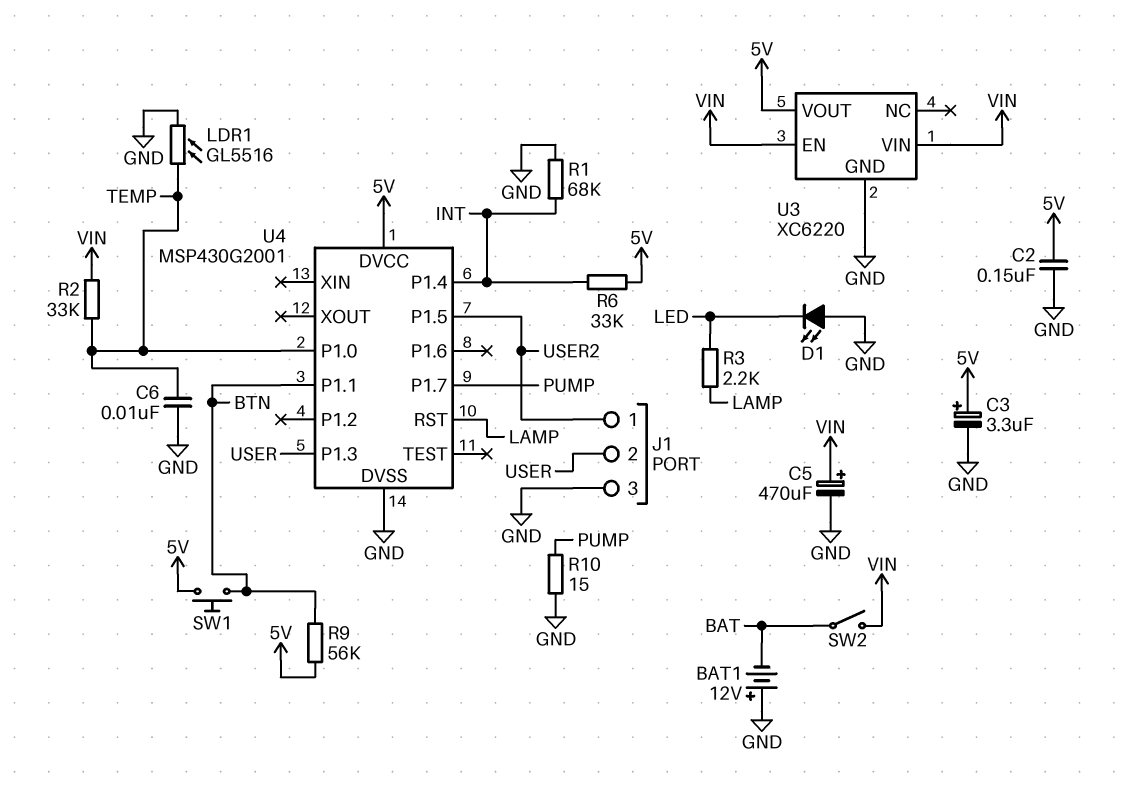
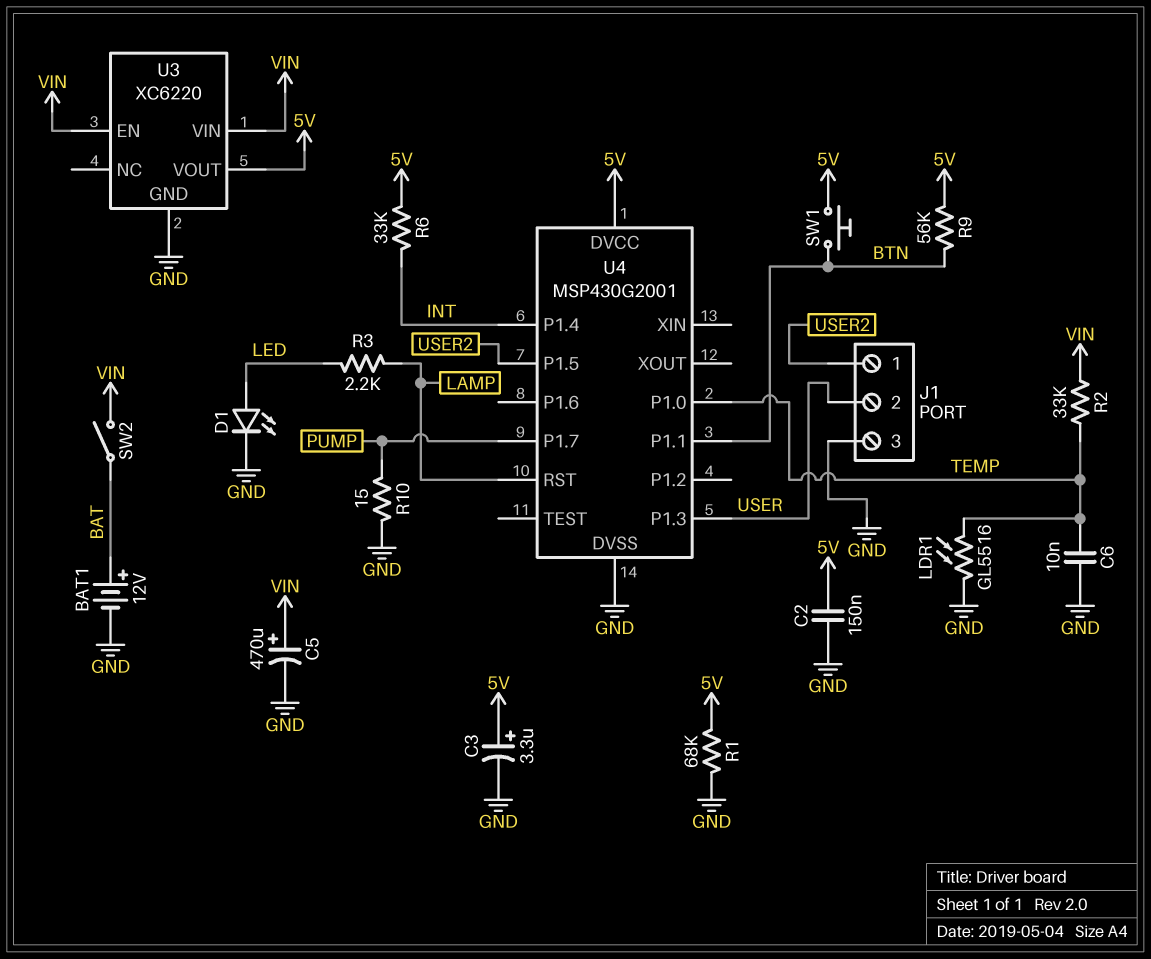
BAT1: 12V (plus GND, minus BAT) -> 12V (plus BAT, minus GND)
D1: LED (A GND, K LED) -> LED (A LED, K GND)
R1: 68k (GND, INT) -> 68k (5V, GND)

